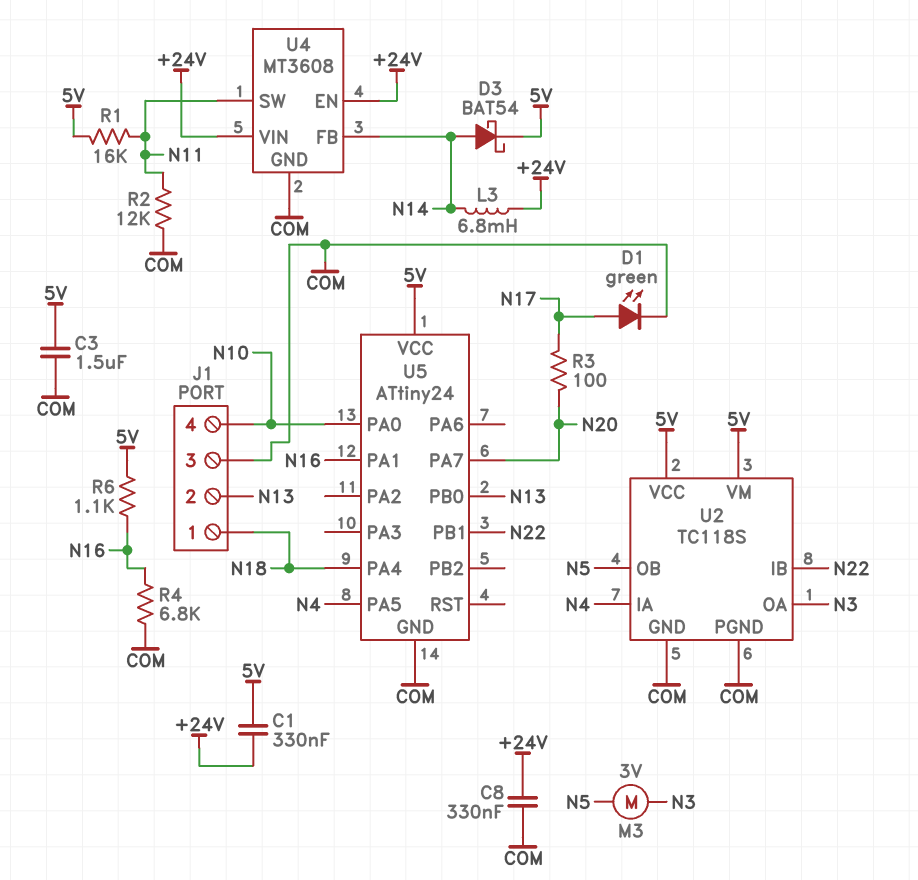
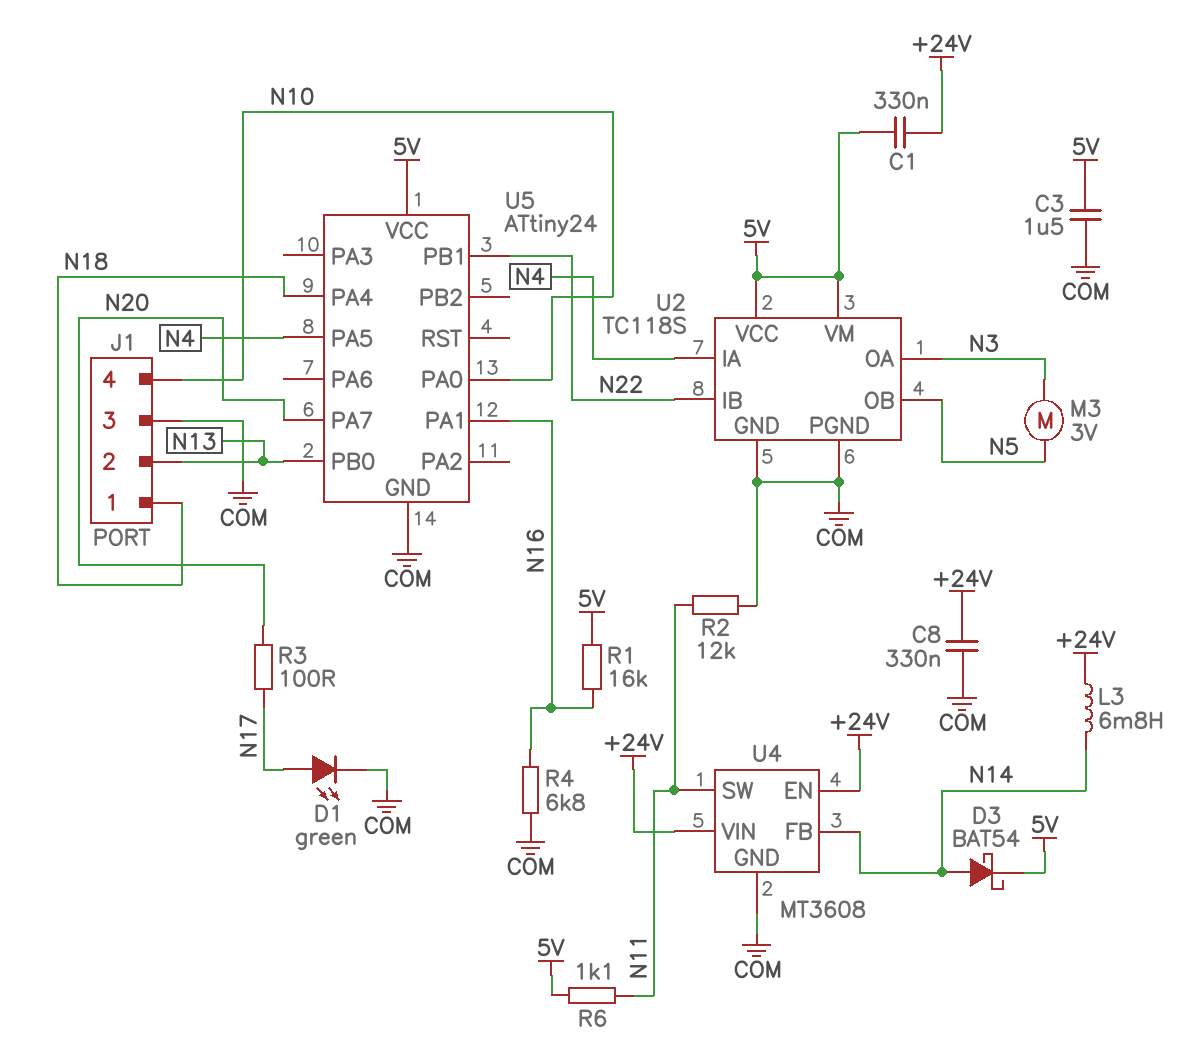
R1: 16k (5V, N11) -> 16k (5V, N16)
R6: 1.1k (5V, N16) -> 1.1k (5V, N11)

